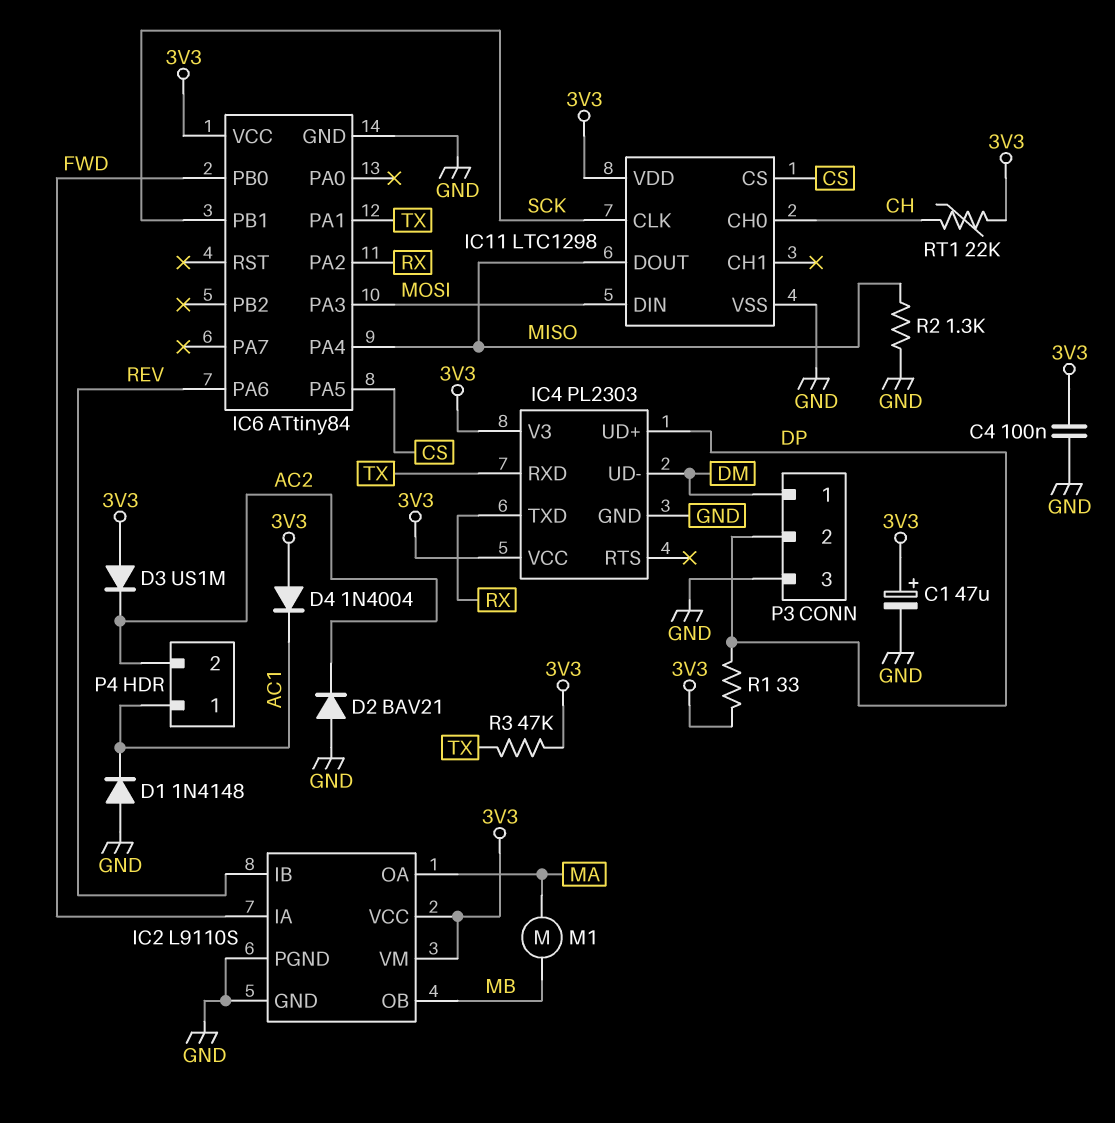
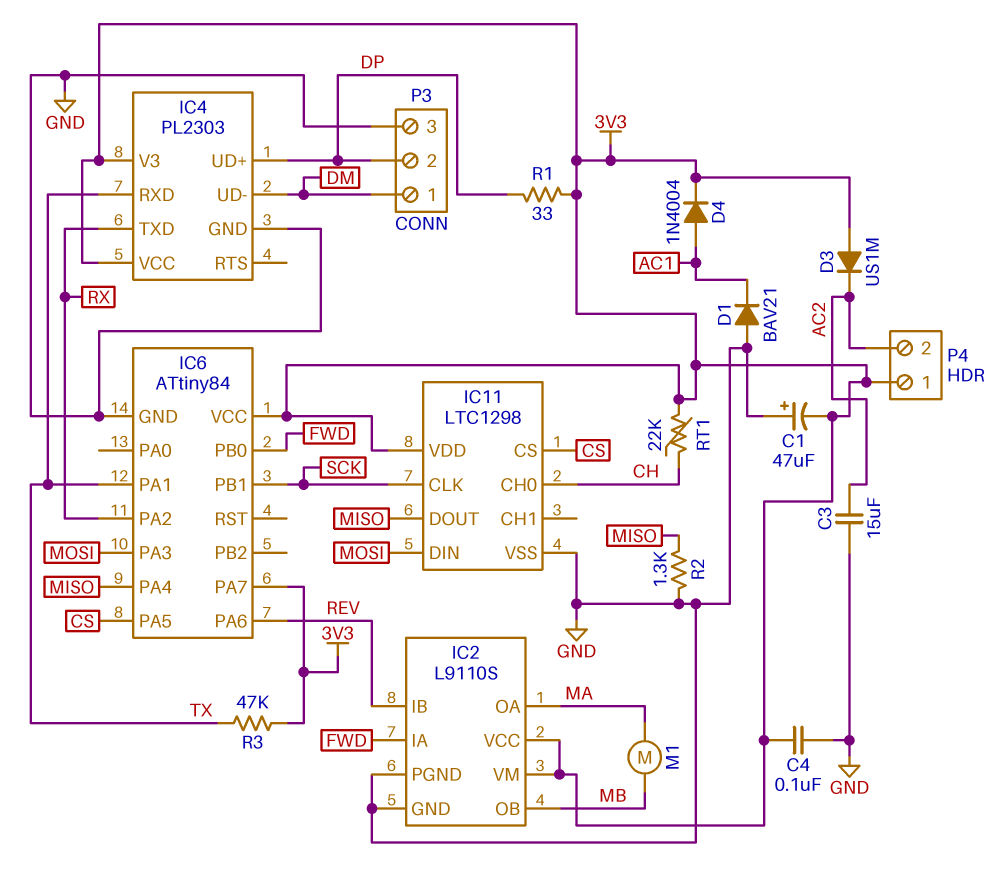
C1: 47uF (plus 3V3, minus GND) -> 47uF (plus GND, minus 3V3)
C3: none -> 15uF (AC2, GND)
D1: diode 1N4148 (A GND, K AC1) -> diode BAV21 (A GND, K AC1)
D2: diode BAV21 (A GND, K AC2) -> none
D4: diode 1N4004 (A 3V3, K AC1) -> diode 1N4004 (A AC1, K 3V3)
IC6 pin PA7: none -> 3V3
P4 pin 1: AC1 -> 3V3

